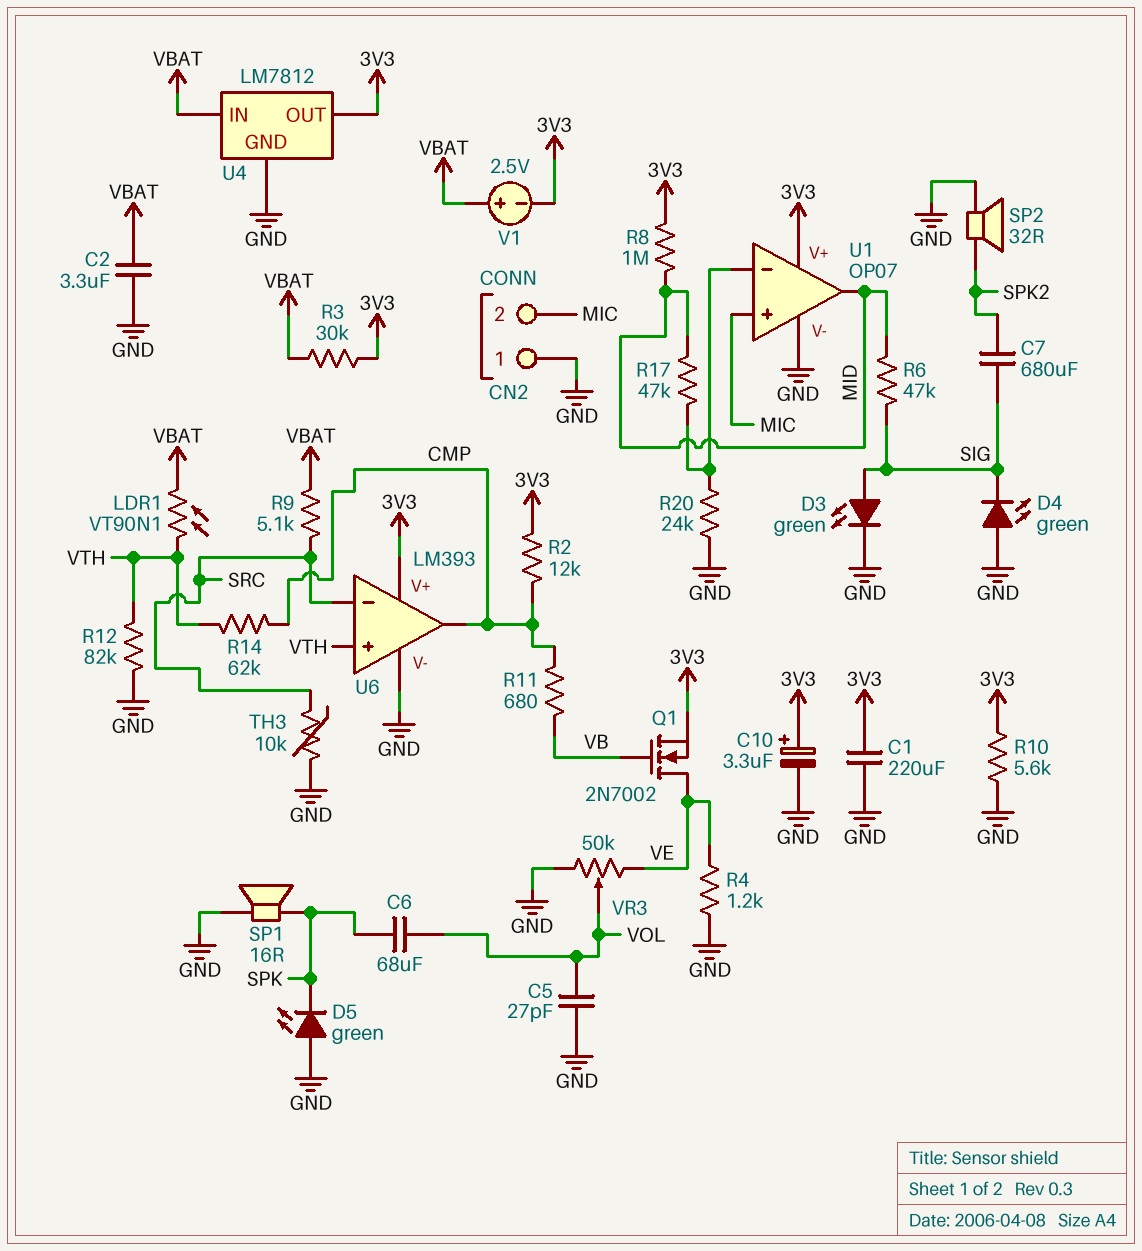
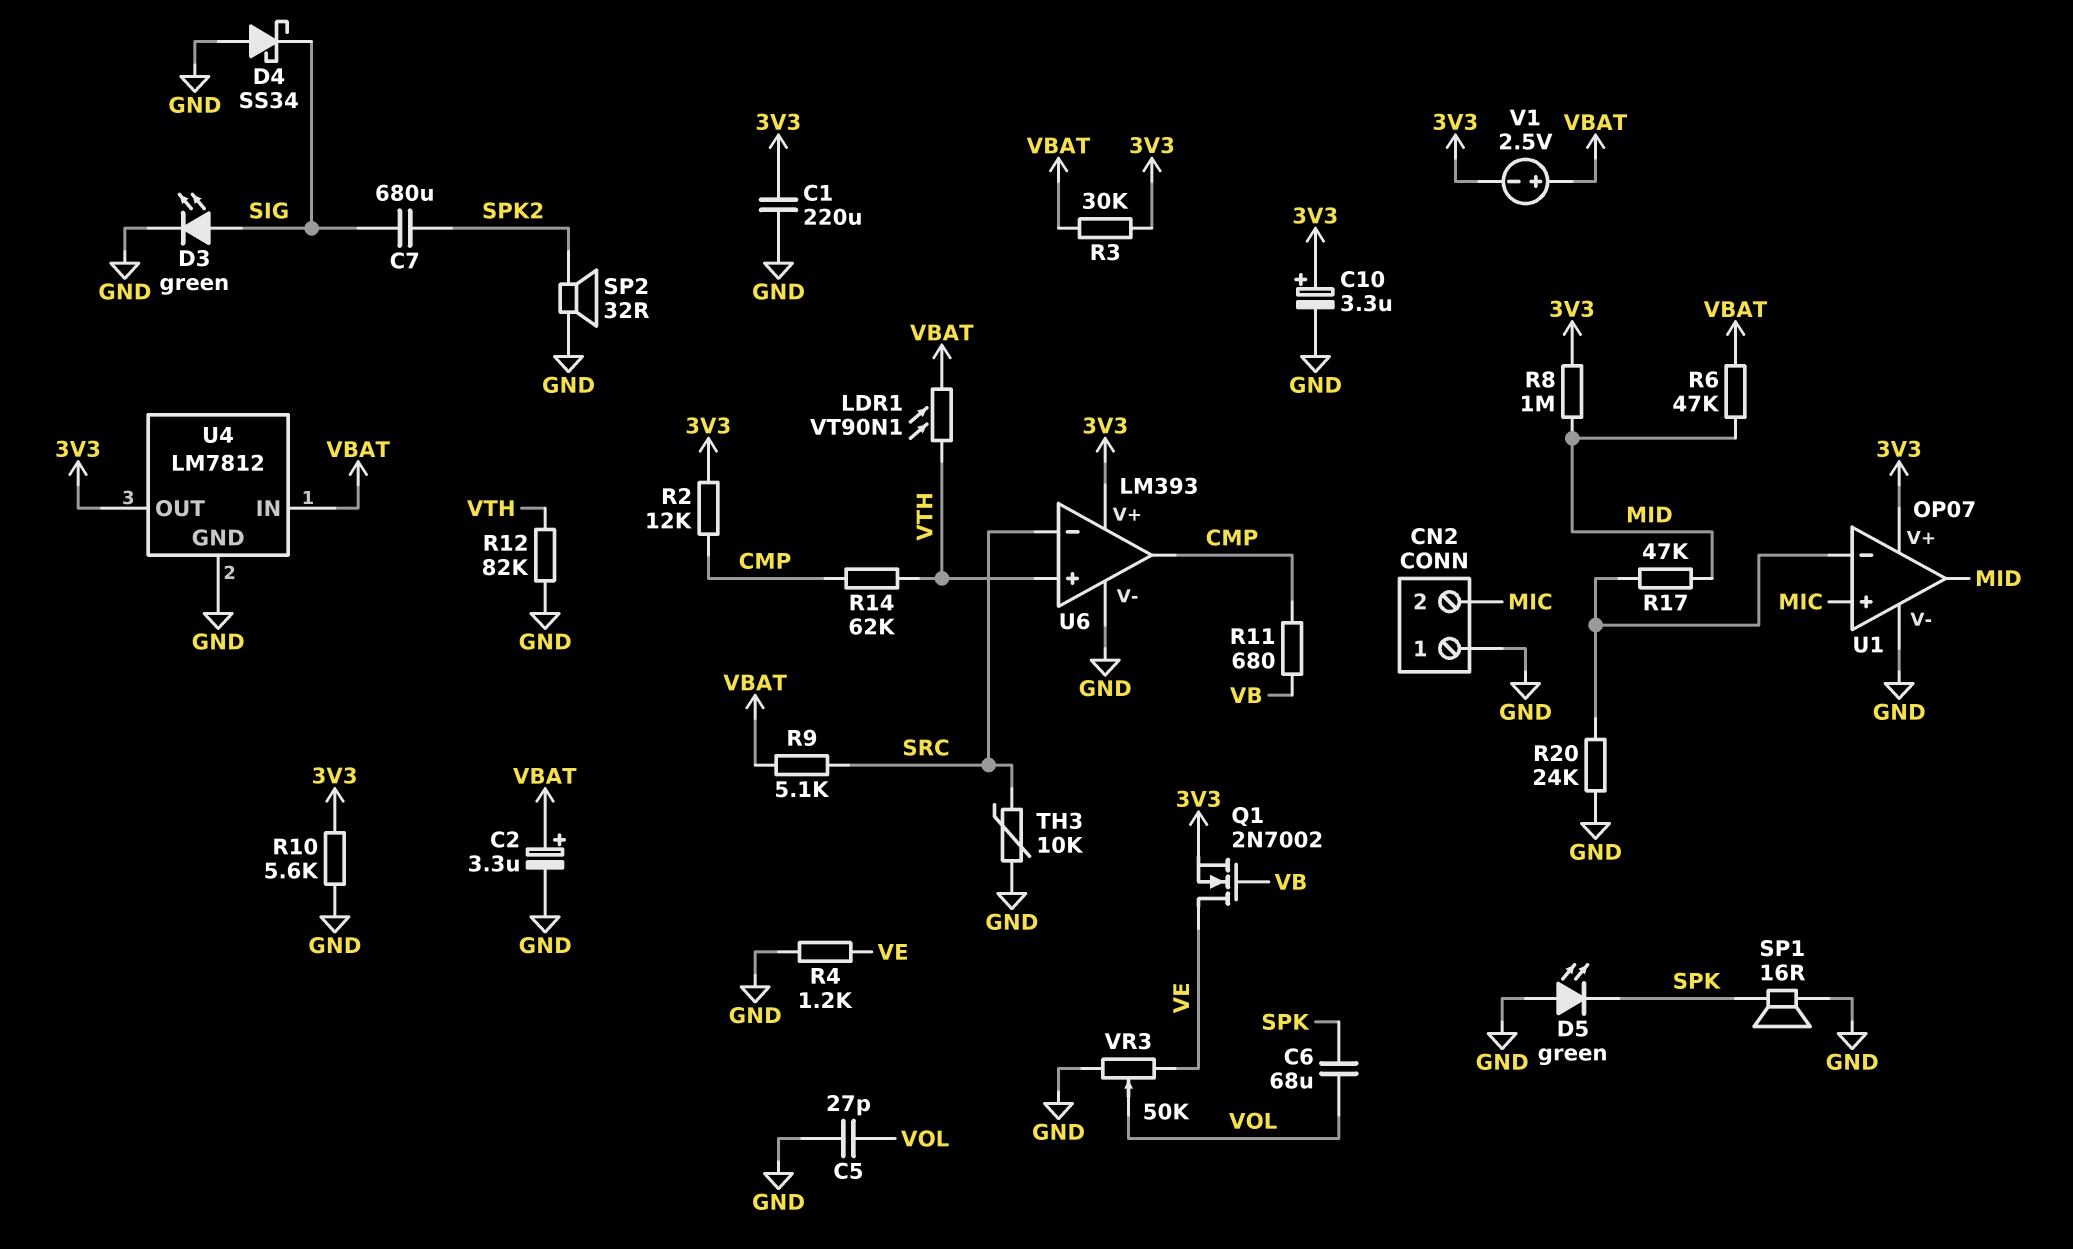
C2: 3.3uF (GND, VBAT) -> 3.3uF (plus VBAT, minus GND)
D4: LED green (A GND, K SIG) -> schottky SS34 (A GND, K SIG)
R6: 47k (MID, SIG) -> 47k (MID, VBAT)

